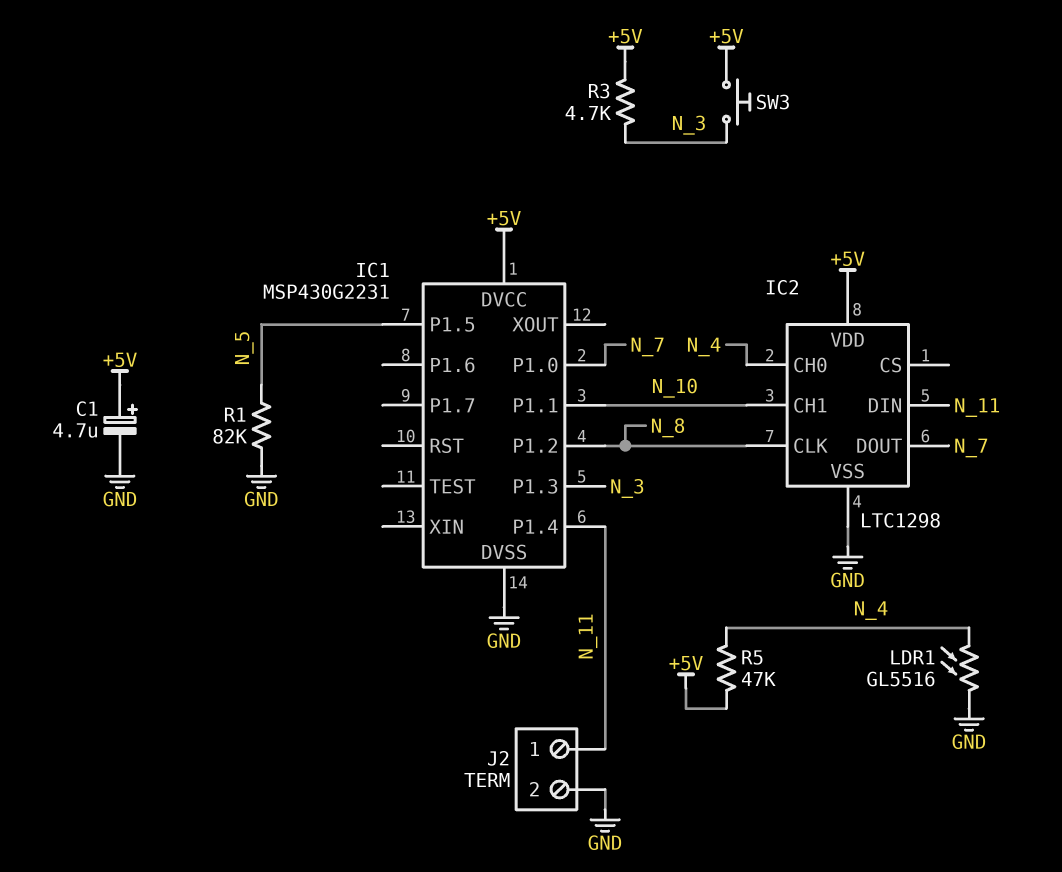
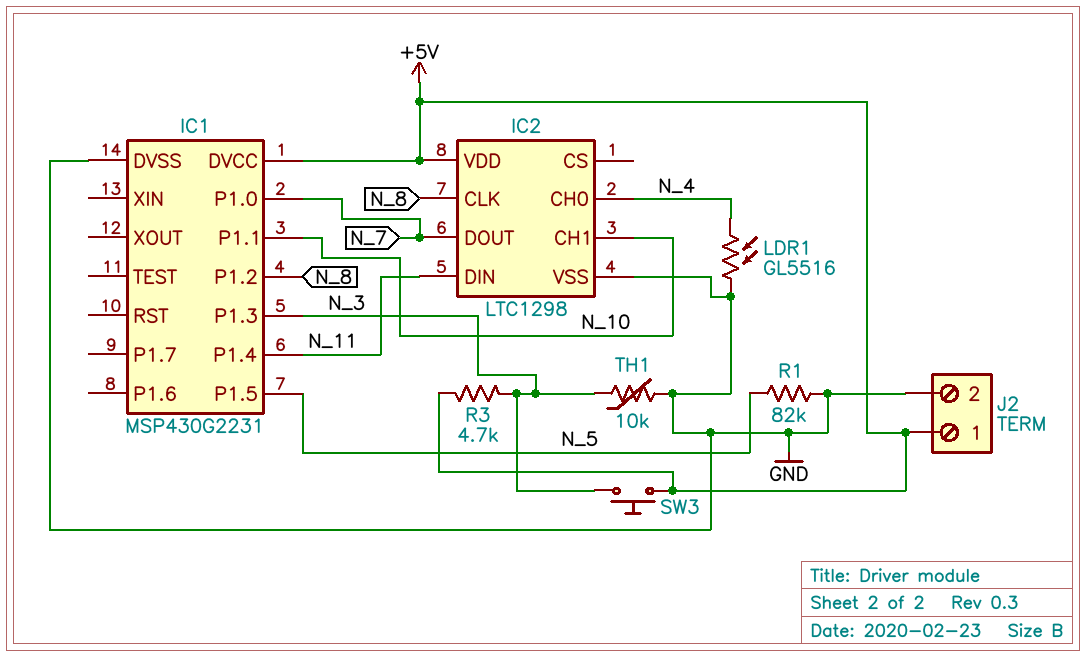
C1: 4.7uF (plus +5V, minus GND) -> none
J2 pin 1: N_11 -> +5V
R5: 47k (+5V, N_4) -> none
TH1: none -> 10k (GND, N_3)

